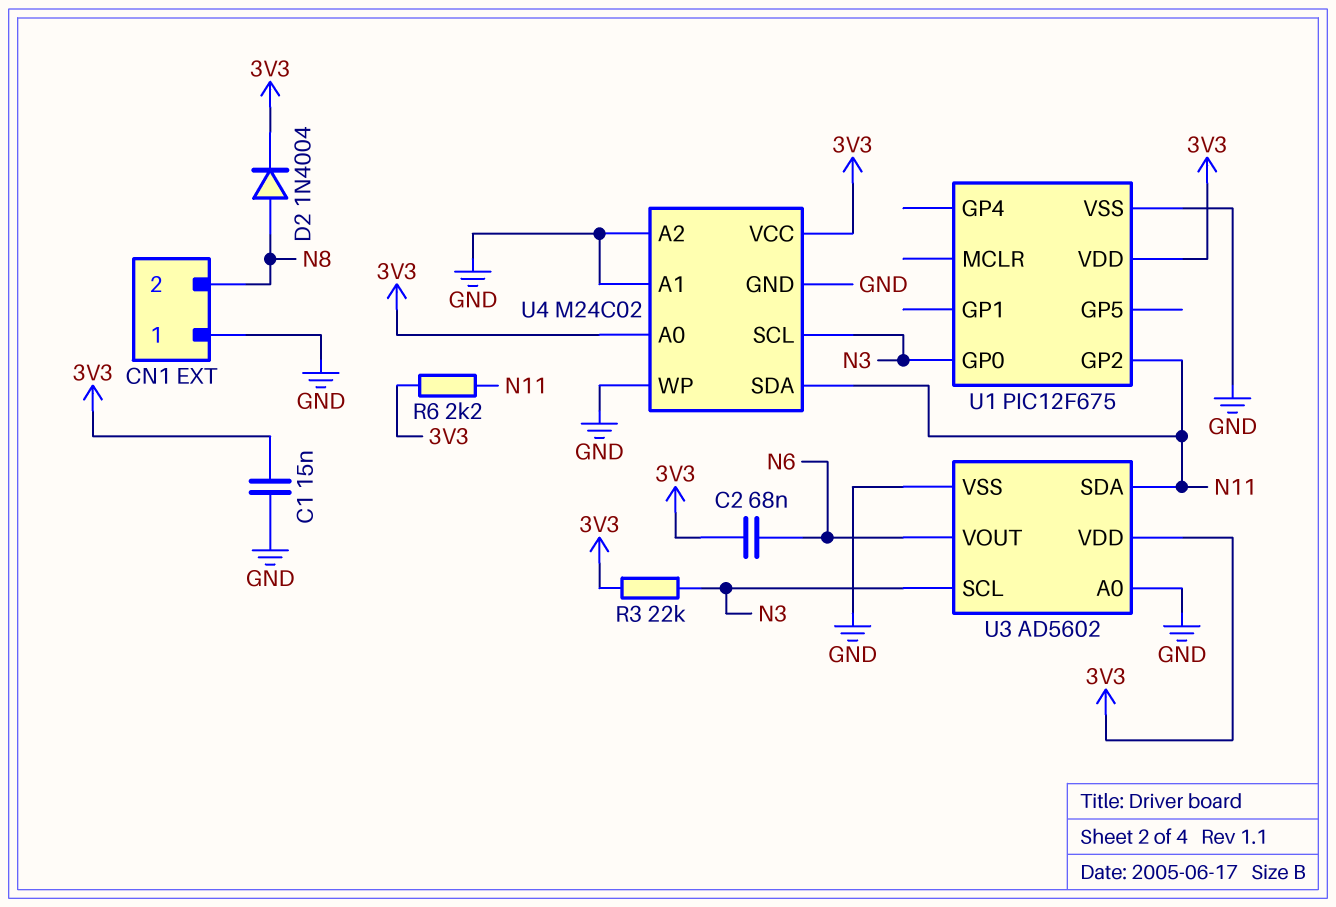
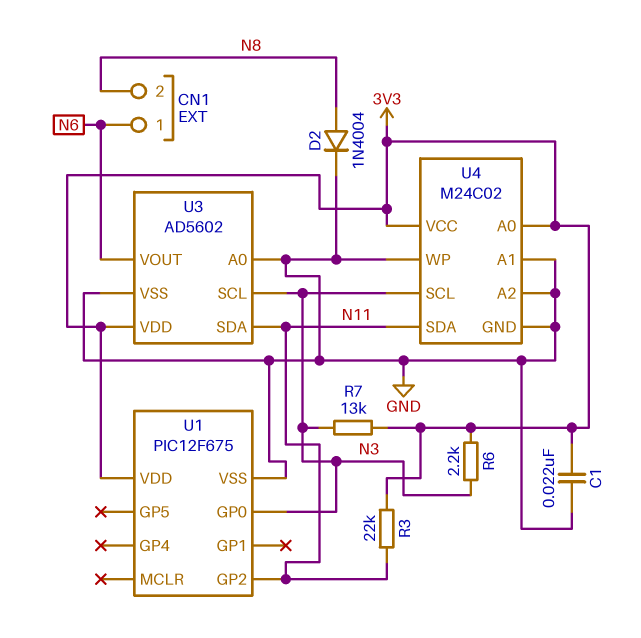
C1: 15nF (3V3, GND) -> 22nF (3V3, GND)
C2: 68nF (3V3, N6) -> none
CN1 pin 1: GND -> N6
D2: diode 1N4004 (A N8, K 3V3) -> diode 1N4004 (A N8, K GND)
R3: 22k (3V3, N3) -> 22k (3V3, N11)
R6: 2.2k (3V3, N11) -> 2.2k (3V3, N3)
R7: none -> 13k (3V3, N3)

